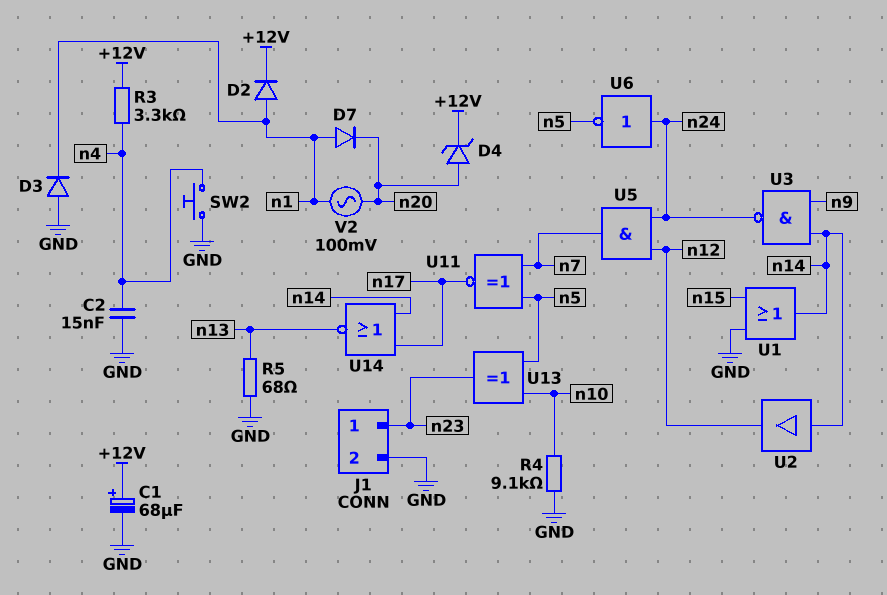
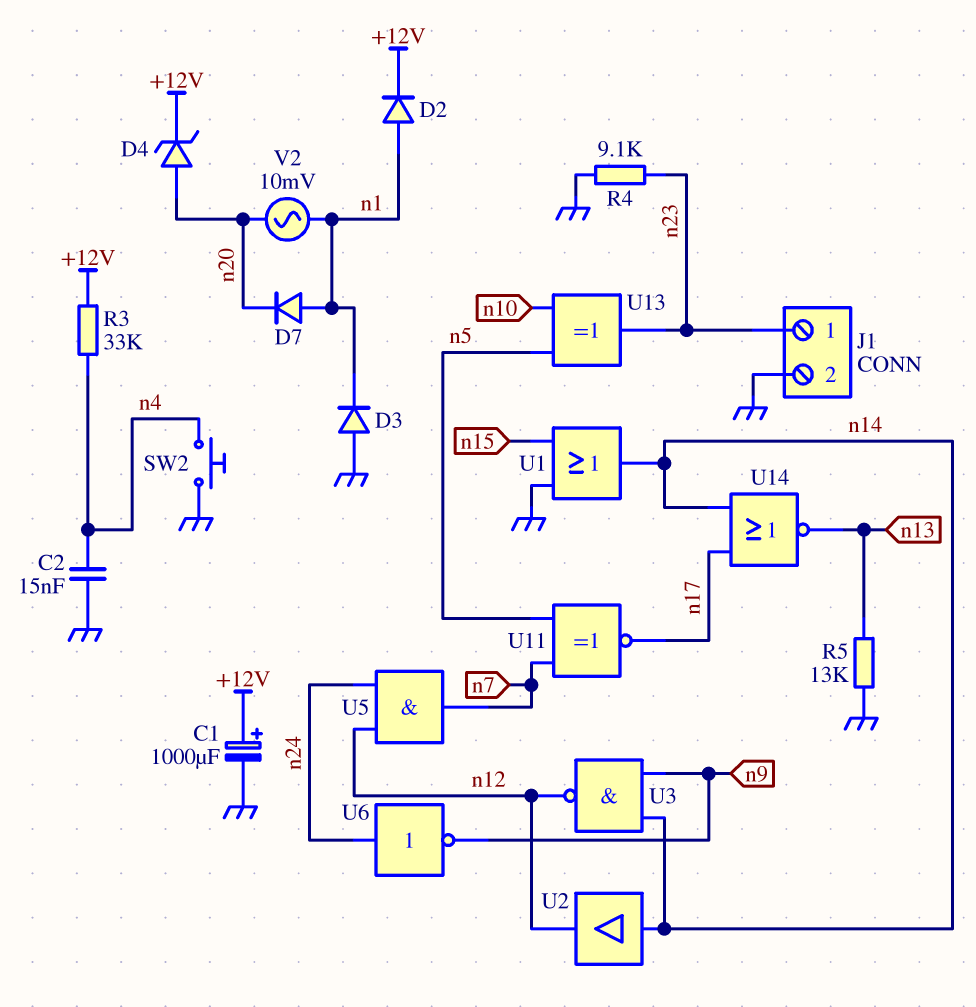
C1: 68uF (plus +12V, minus GND) -> 1000uF (plus +12V, minus GND)
R3: 3.3k (+12V, n4) -> 33k (+12V, n4)
R4: 9.1k (GND, n10) -> 9.1k (GND, n23)
R5: 68 (GND, n13) -> 13k (GND, n13)
U3: NAND (in n9, in n14, out n24) -> NAND (in n9, in n14, out n12)
U6: NOT (in n24, out n5) -> NOT (in n24, out n9)
V2: AC 100mV (n1, n20) -> AC 10mV (n1, n20)

